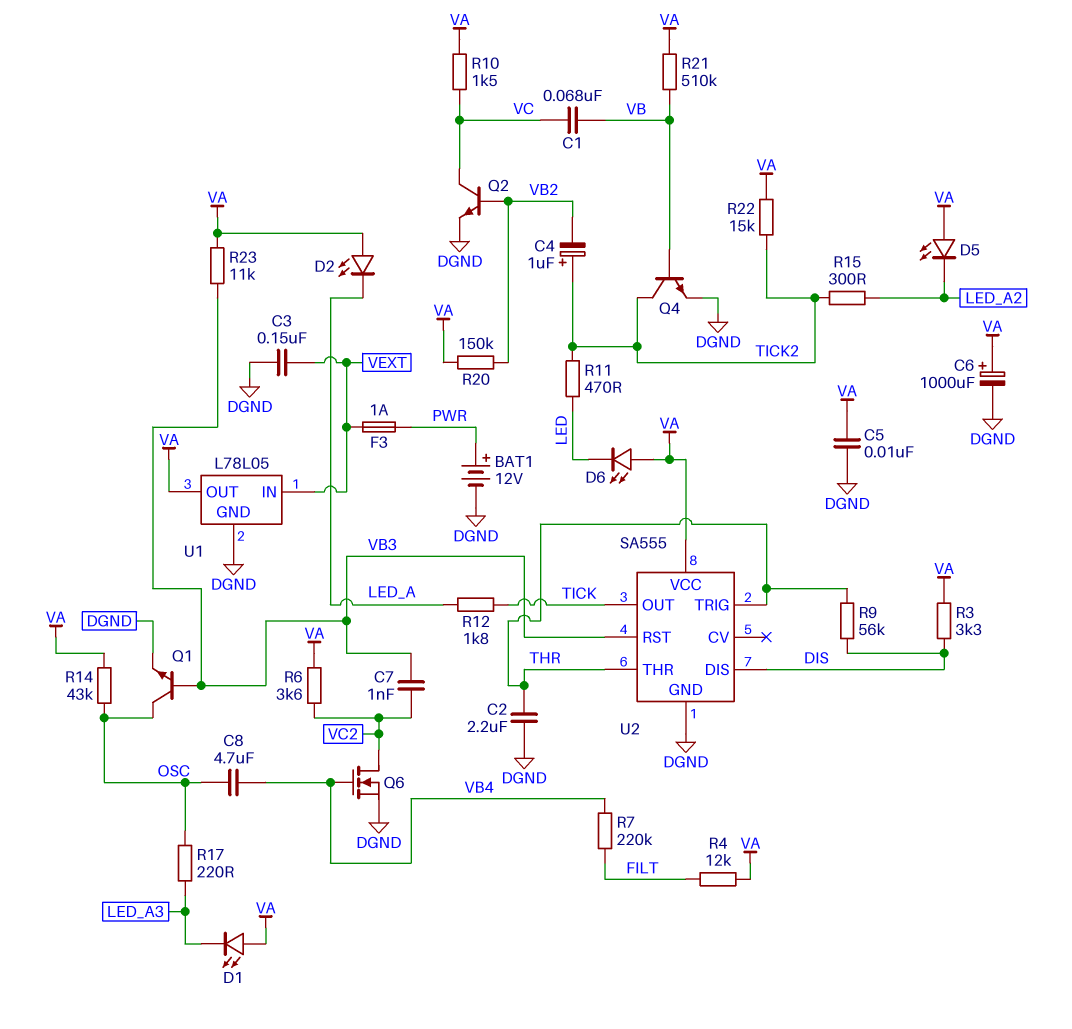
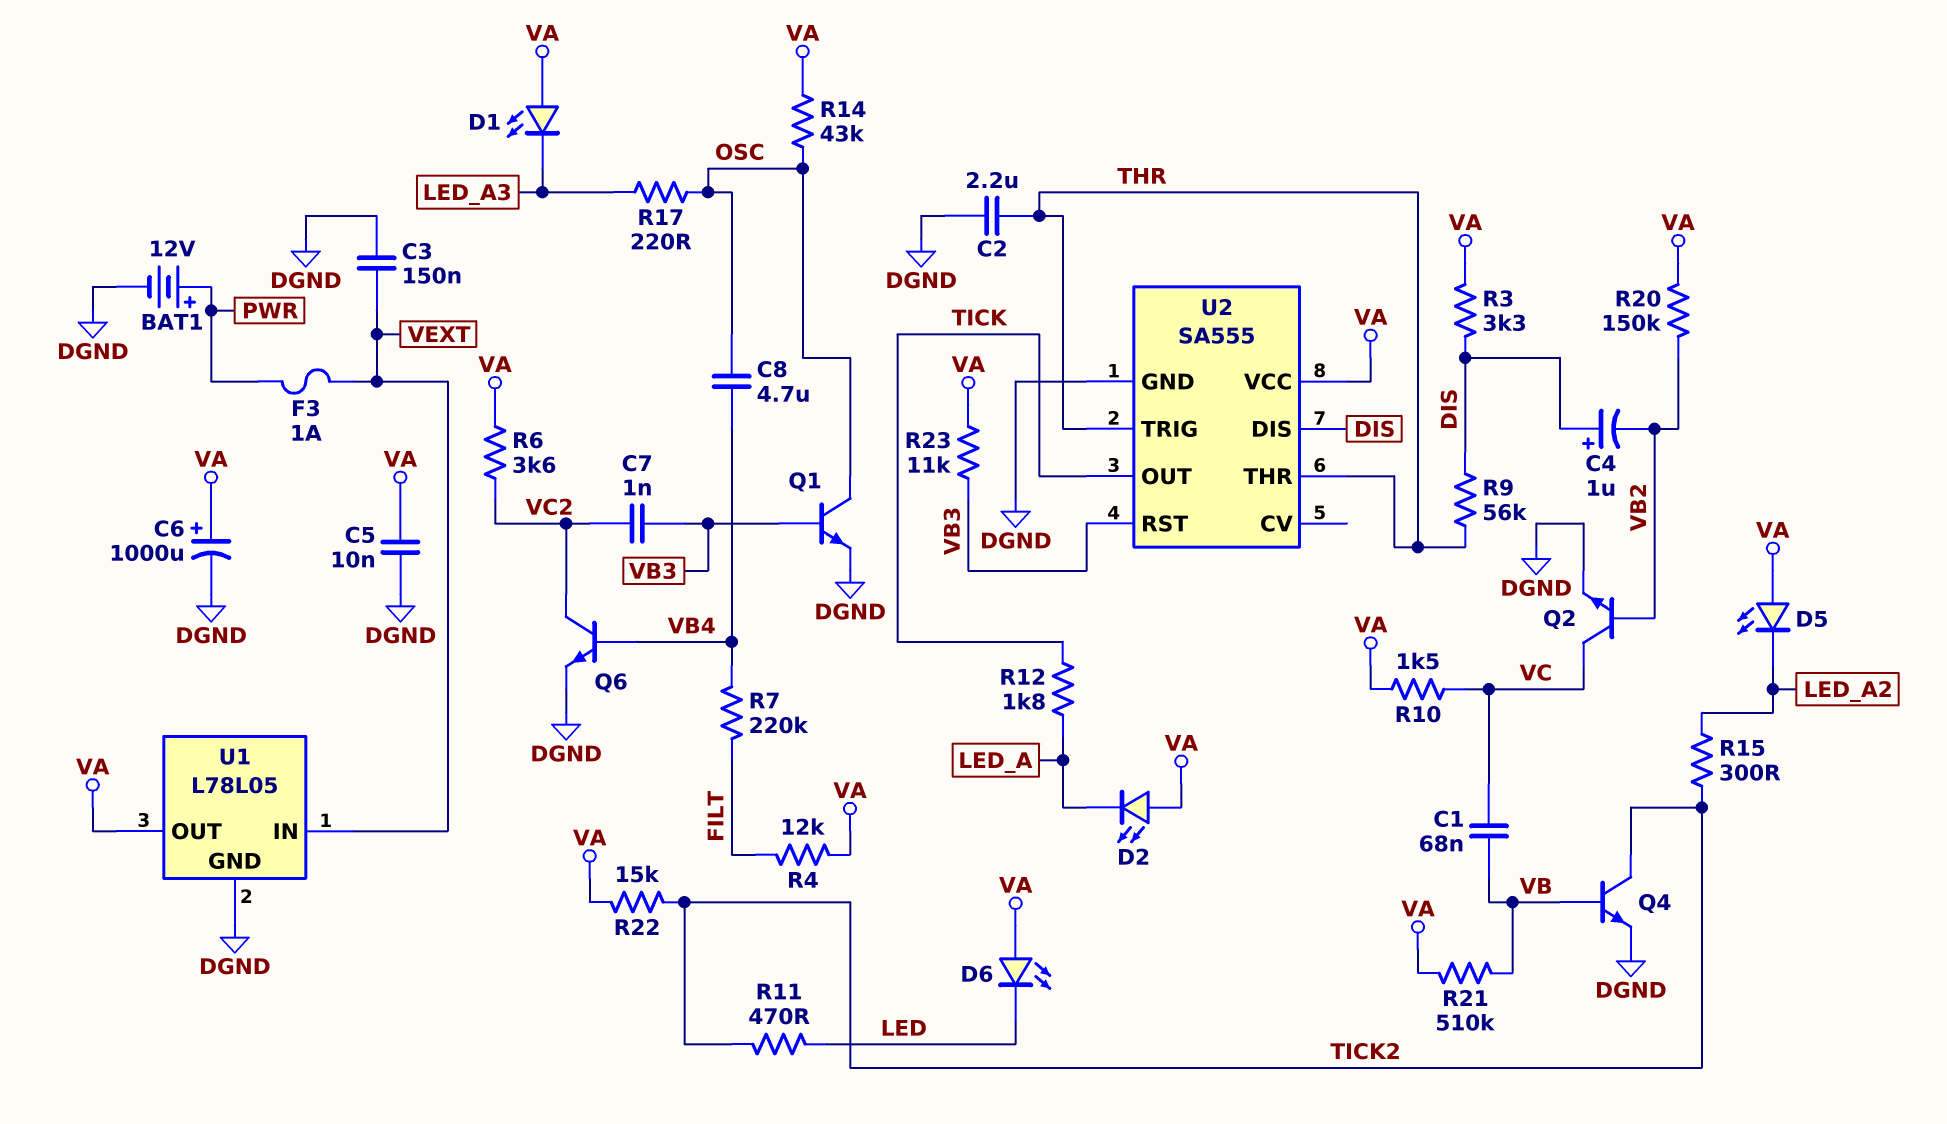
C4: 1uF (plus TICK2, minus VB2) -> 1uF (plus DIS, minus VB2)
Q6: NMOS (G VB4, D VC2, S DGND) -> NPN (B VB4, C VC2, E DGND)

